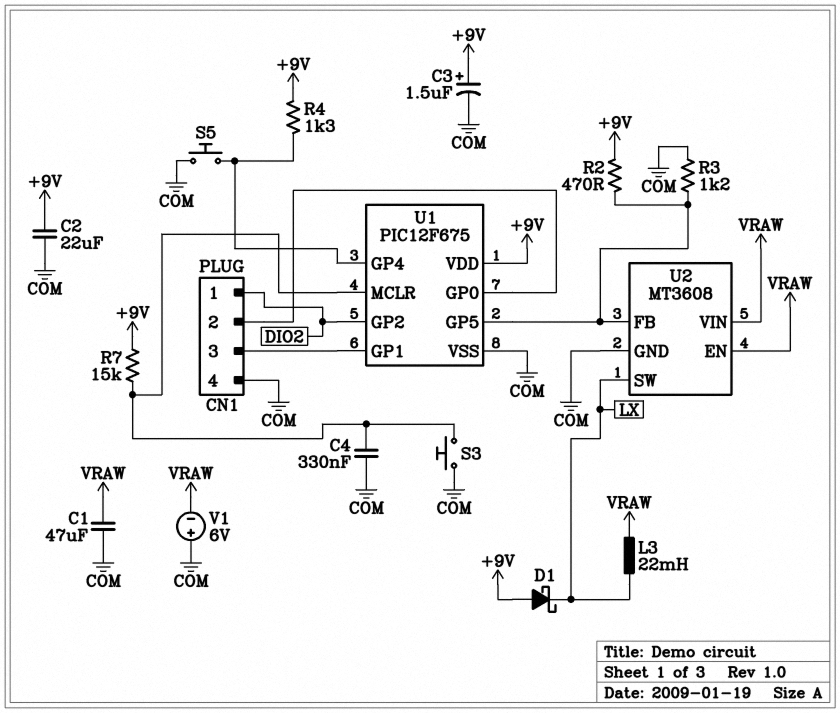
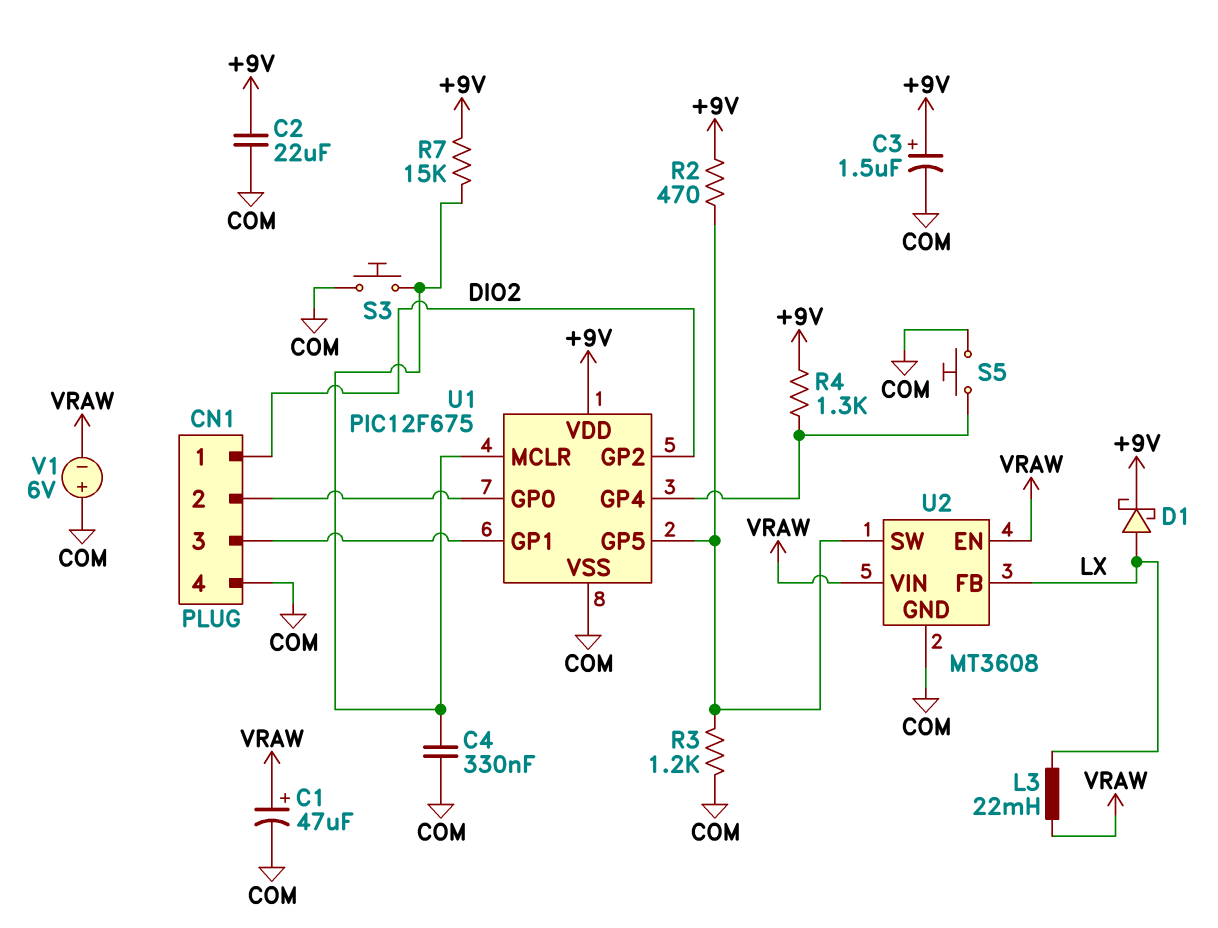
C1: 47uF (COM, VRAW) -> 47uF (plus VRAW, minus COM)
D1: schottky (A +9V, K LX) -> schottky (A LX, K +9V)
U2 pin FB: U1/GP5 -> LX
U2 pin SW: LX -> U1/GP5

